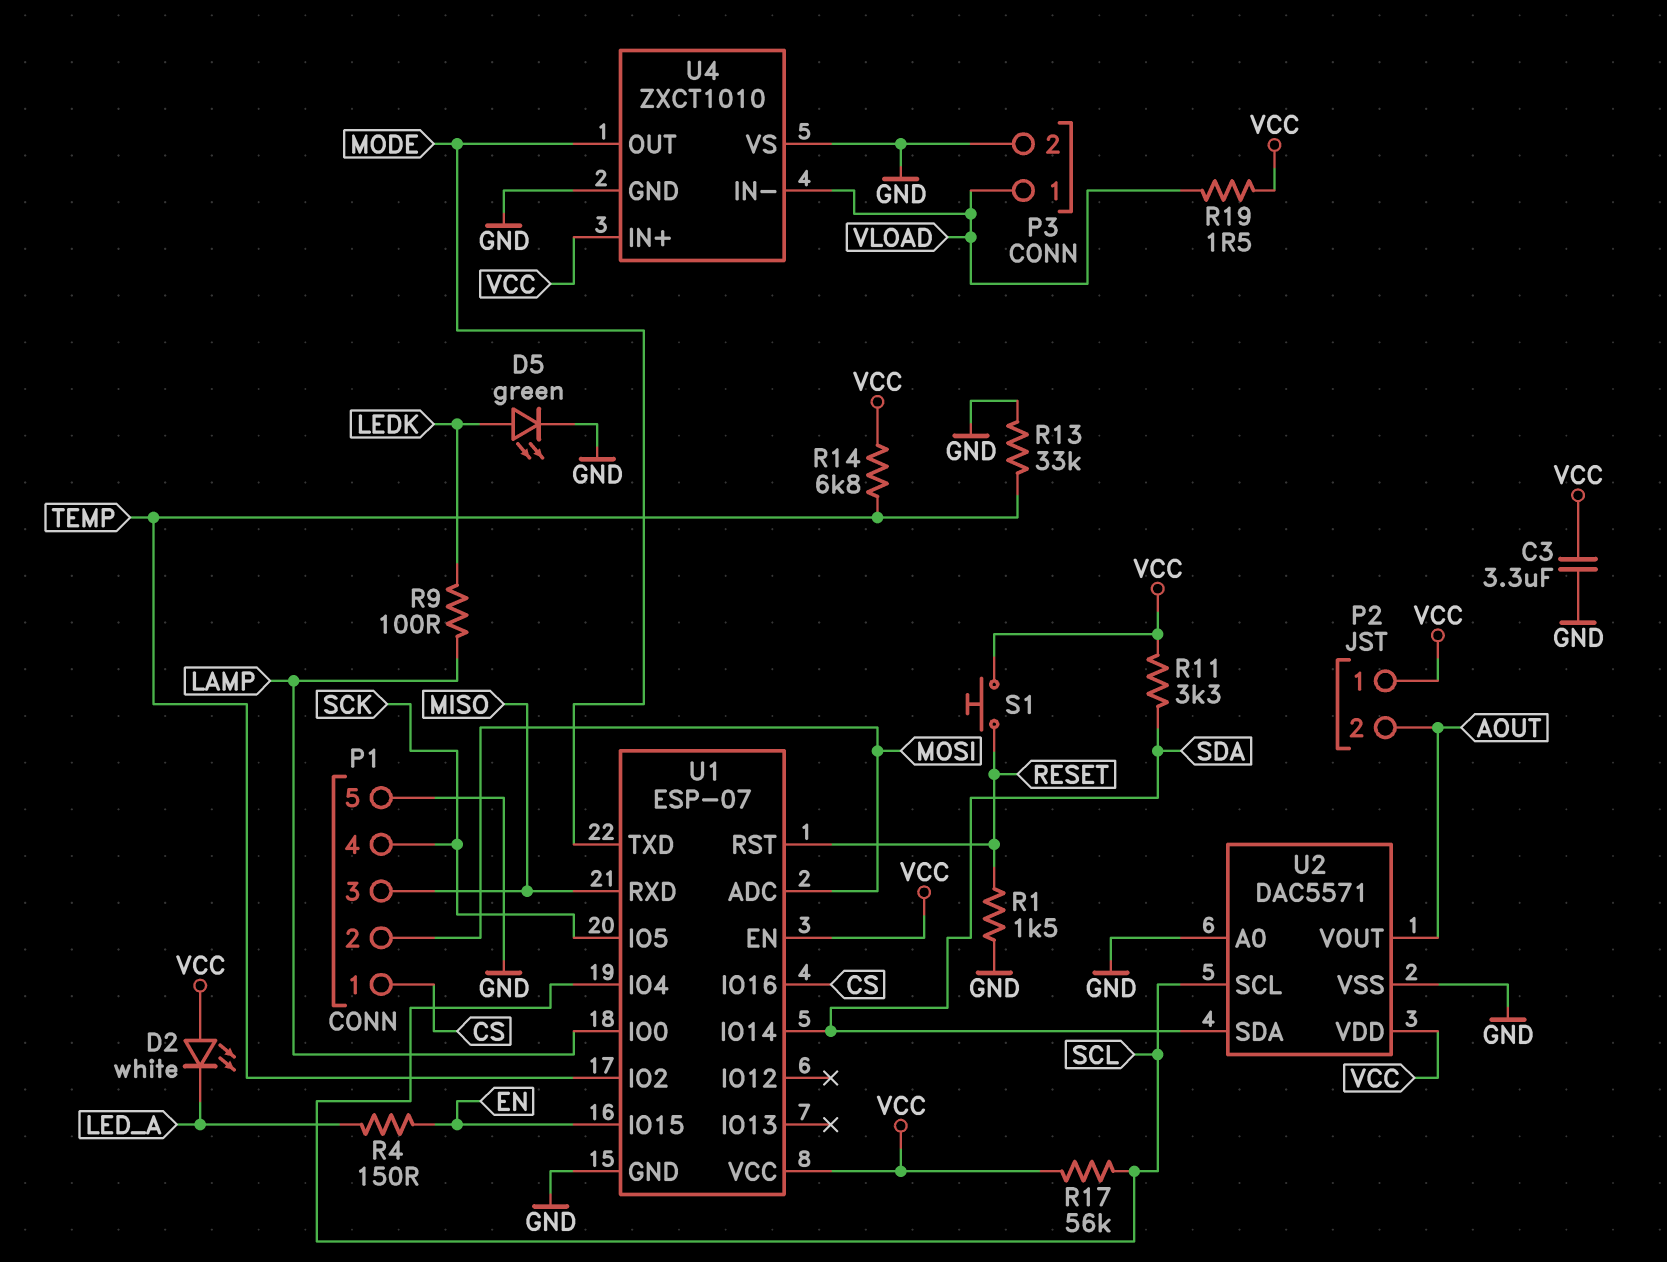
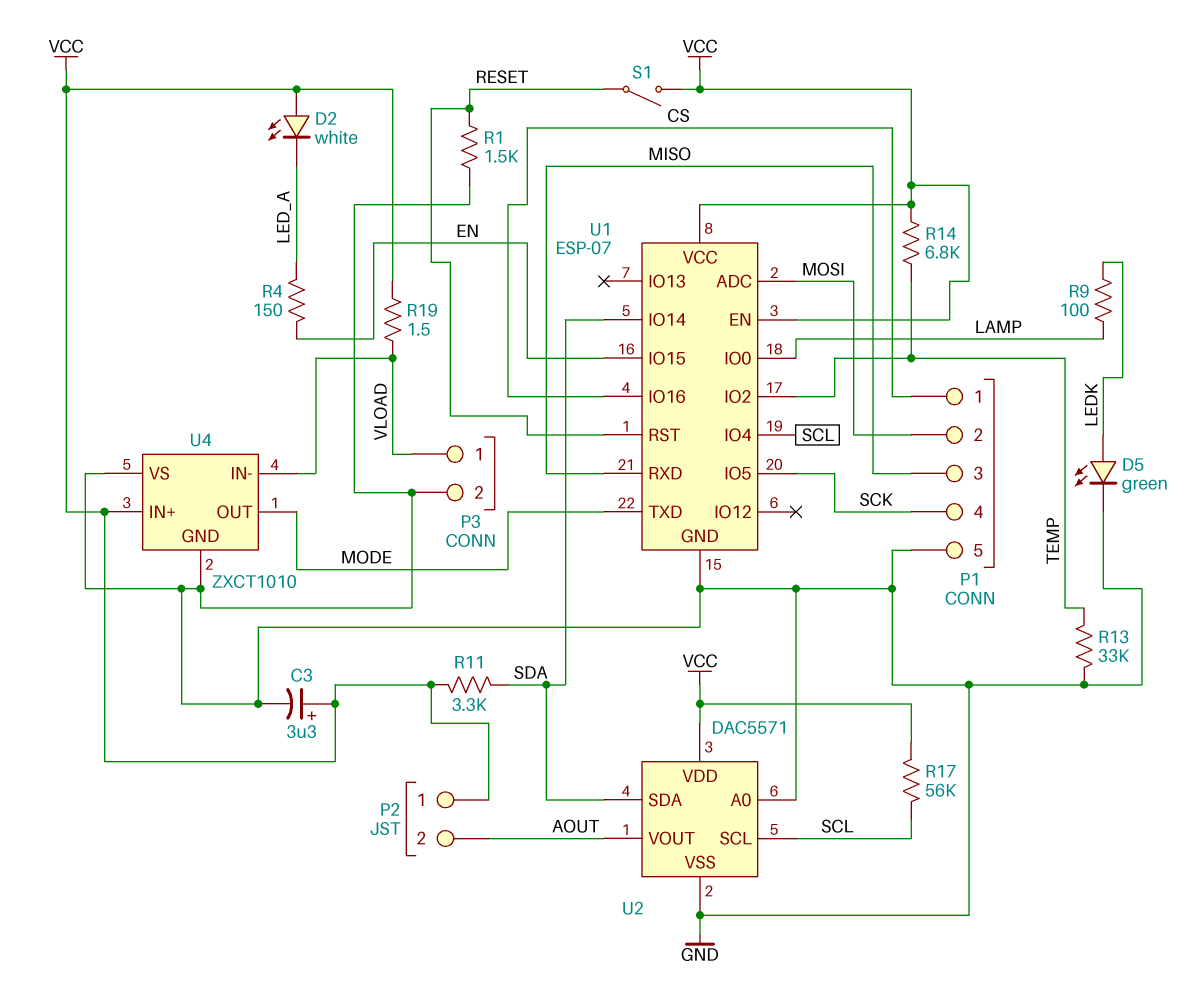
C3: 3.3uF (GND, VCC) -> 3.3uF (plus VCC, minus GND)
S1: button (RESET, VCC) -> switch (RESET, VCC)

